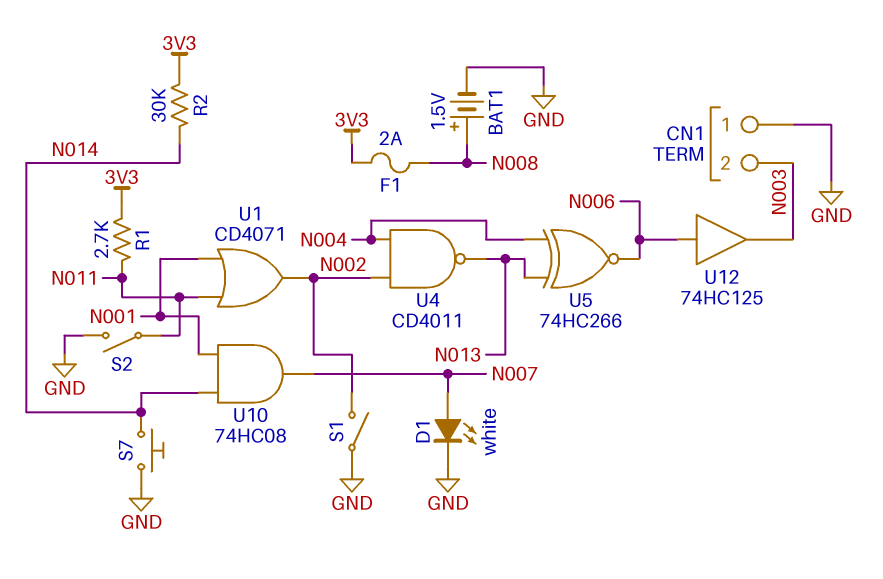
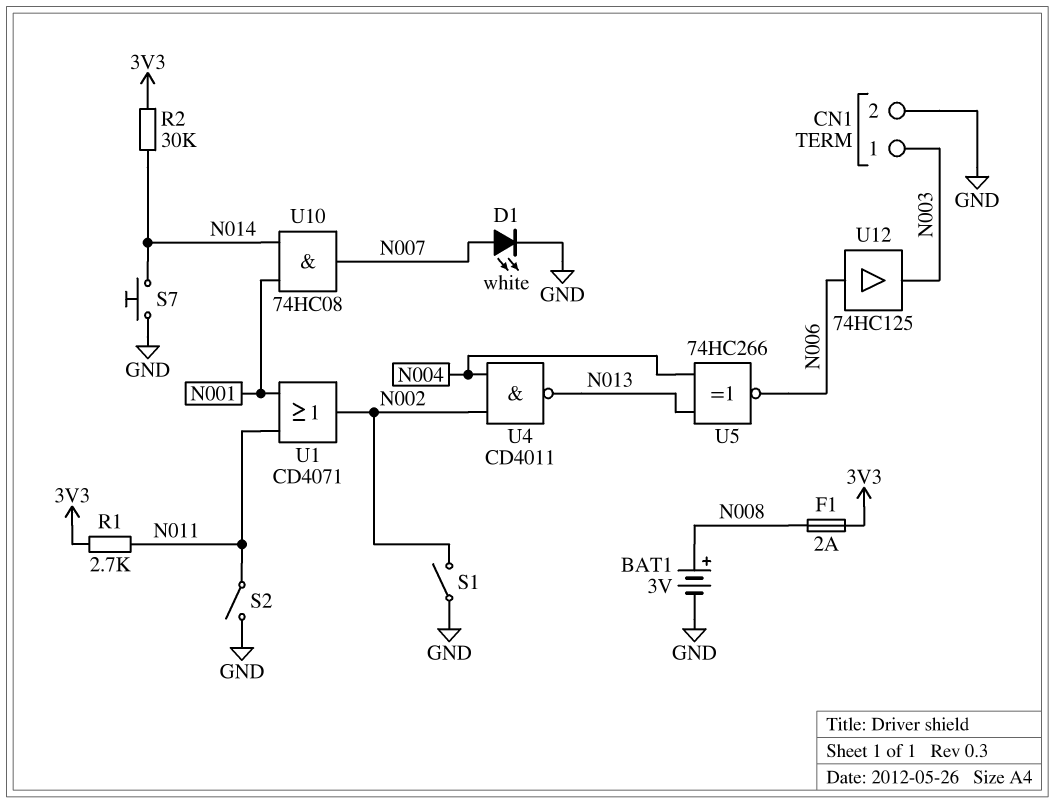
BAT1: 1.5V (plus N008, minus GND) -> 3V (plus N008, minus GND)
CN1 pin 1: GND -> N003
CN1 pin 2: N003 -> GND

